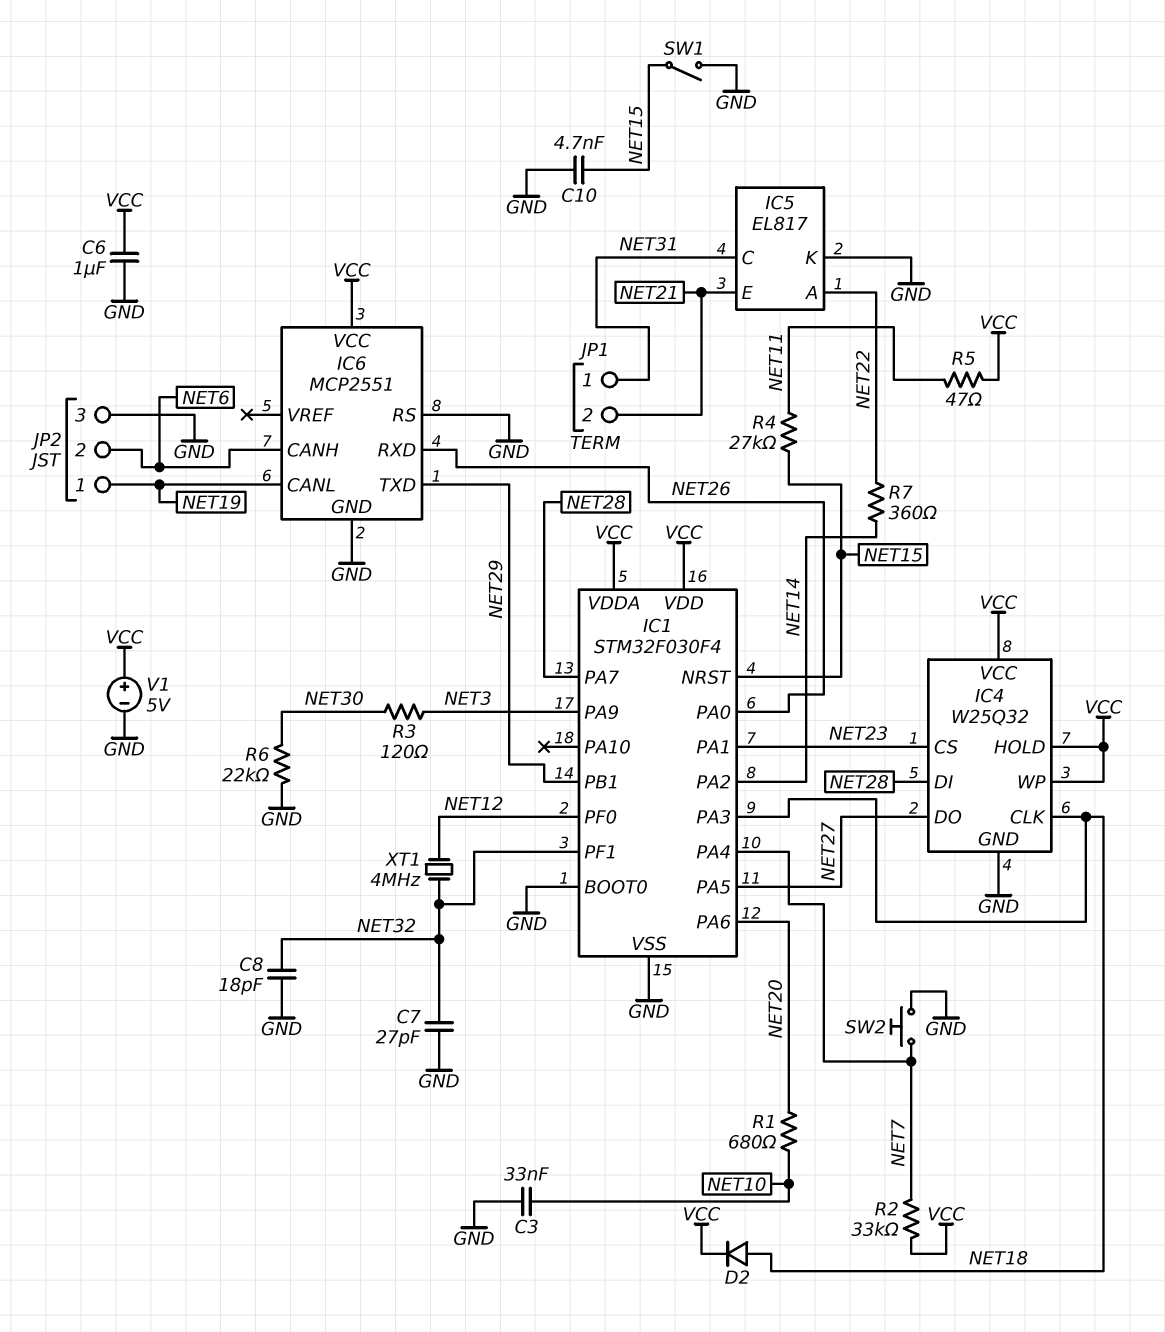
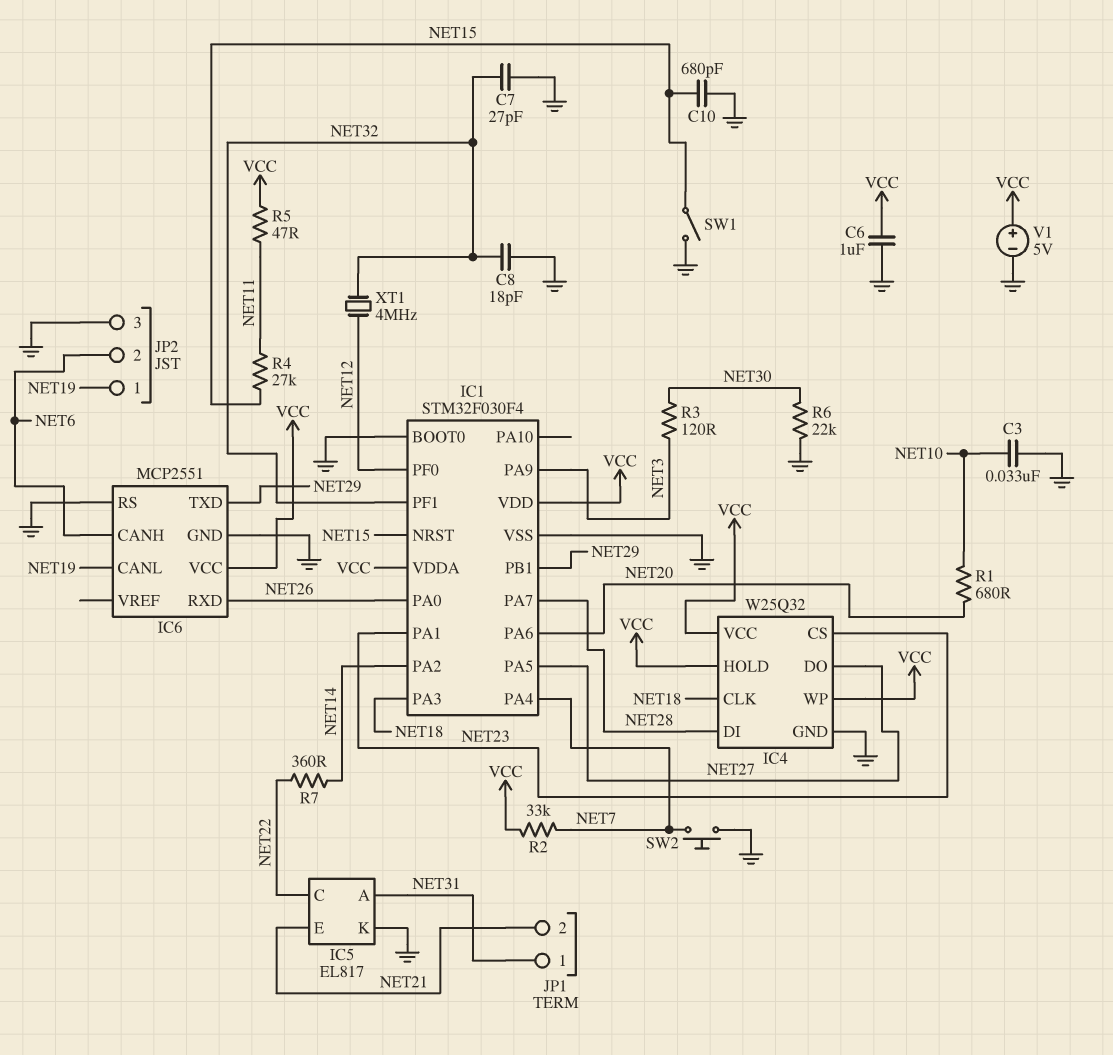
C10: 4.7nF (GND, NET15) -> 680pF (GND, NET15)
D2: diode (A NET18, K VCC) -> none
IC5 pin A: NET22 -> NET31
IC5 pin C: NET31 -> NET22

